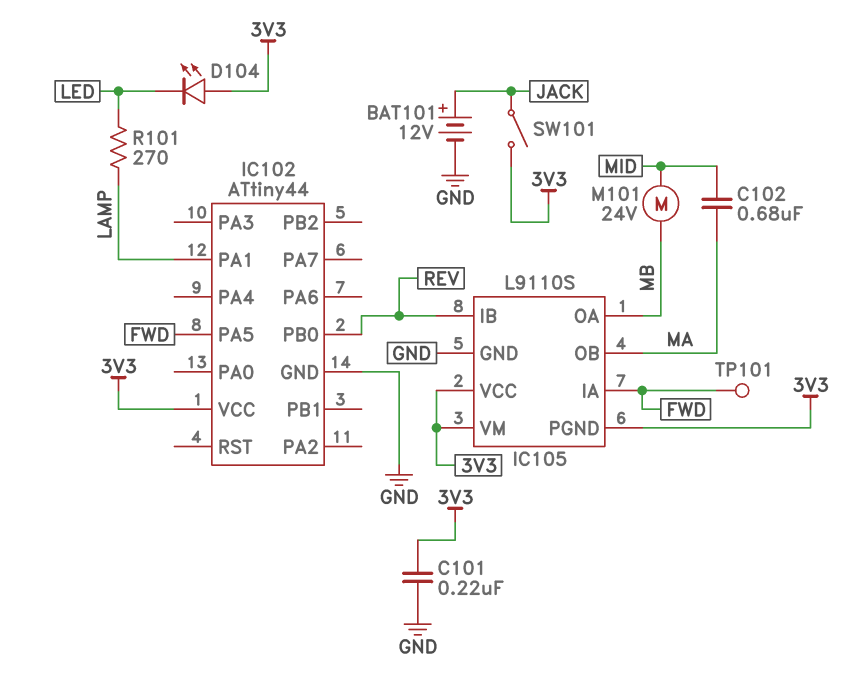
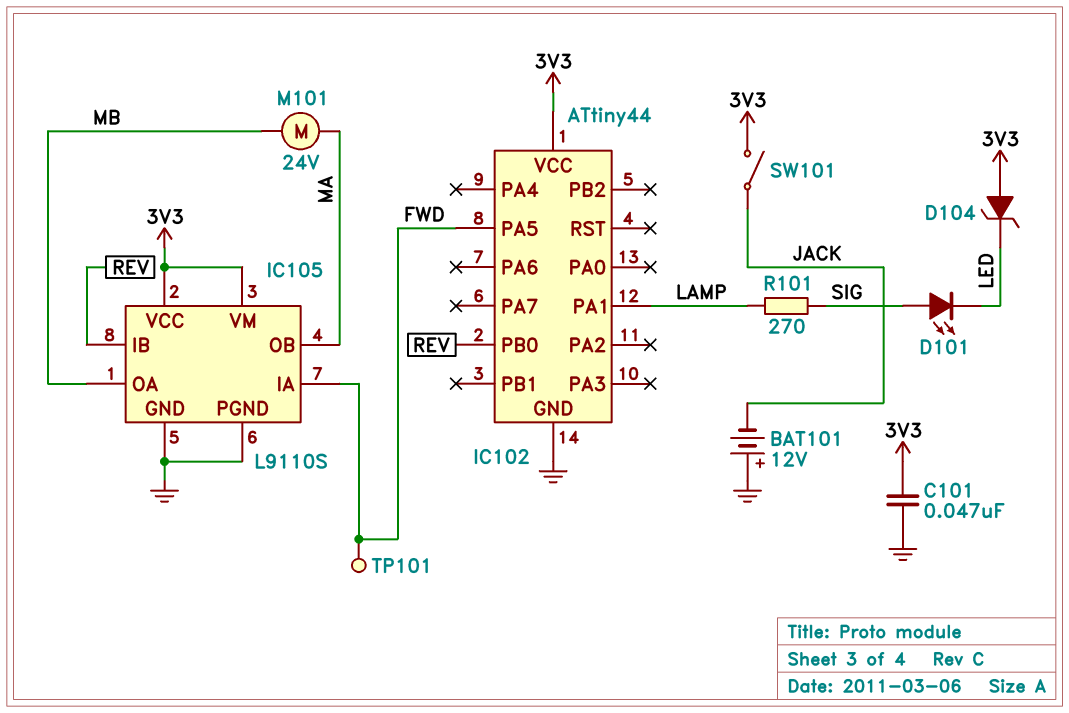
BAT101: 12V (plus JACK, minus GND) -> 12V (plus GND, minus JACK)
C101: 220nF (3V3, GND) -> 47nF (3V3, GND)
C102: 680nF (MA, MID) -> none
D101: none -> LED (A SIG, K LED)
D104: LED (A 3V3, K LED) -> zener (A 3V3, K LED)
IC105 pin PGND: 3V3 -> GND
M101: motor 24V (MB, MID) -> motor 24V (MA, MB)
R101: 270 (LAMP, LED) -> 270 (LAMP, SIG)

